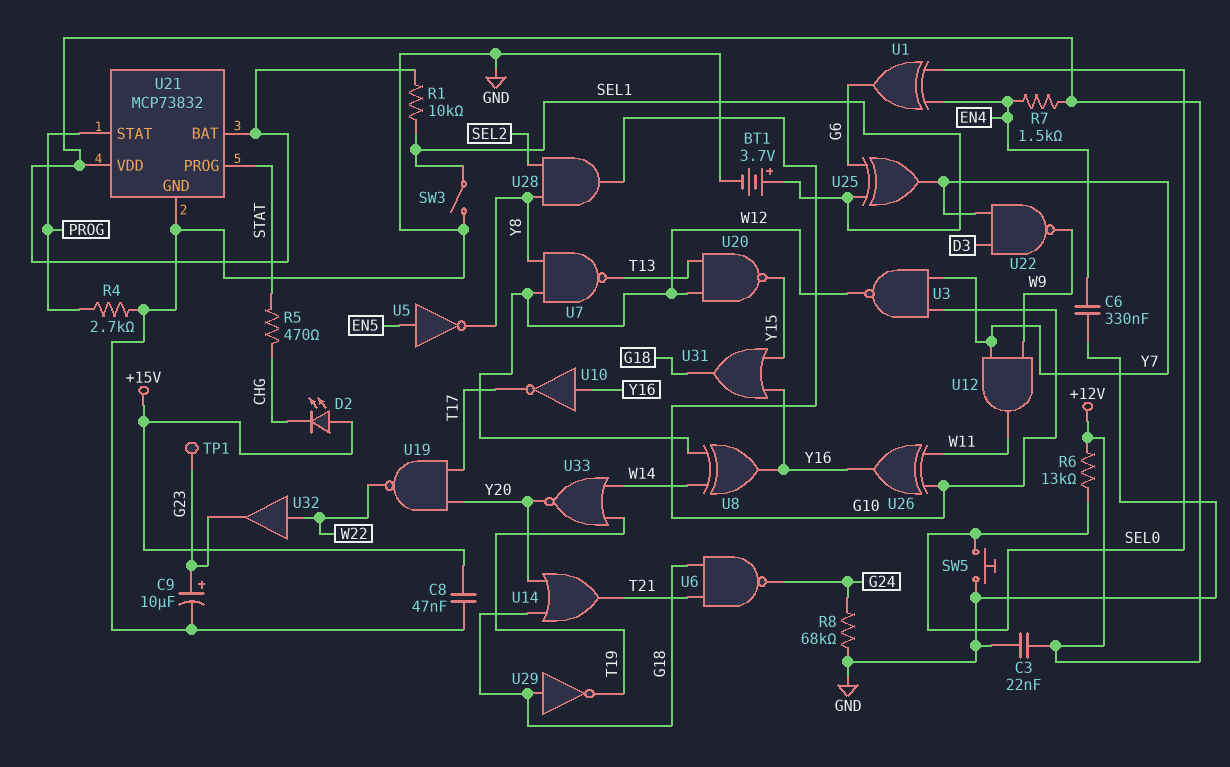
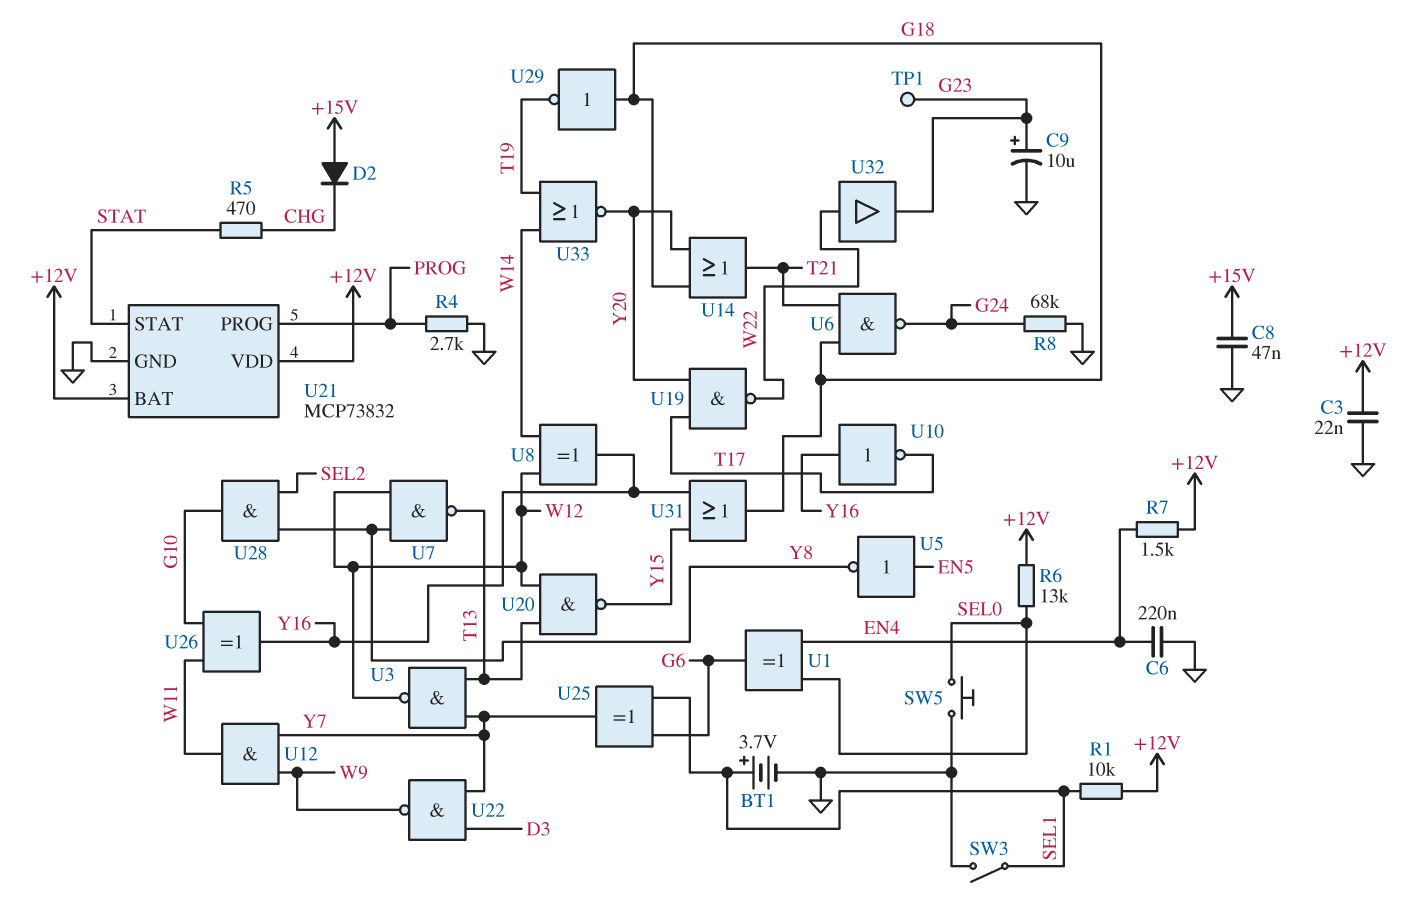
C6: 330nF (EN4, GND) -> 220nF (EN4, GND)
D2: LED (A +15V, K CHG) -> diode (A +15V, K CHG)
U3: NAND (in G10, in Y7, out W12) -> NAND (in T13, in Y7, out W12)
U21 pin PROG: STAT -> PROG
U21 pin STAT: PROG -> STAT

